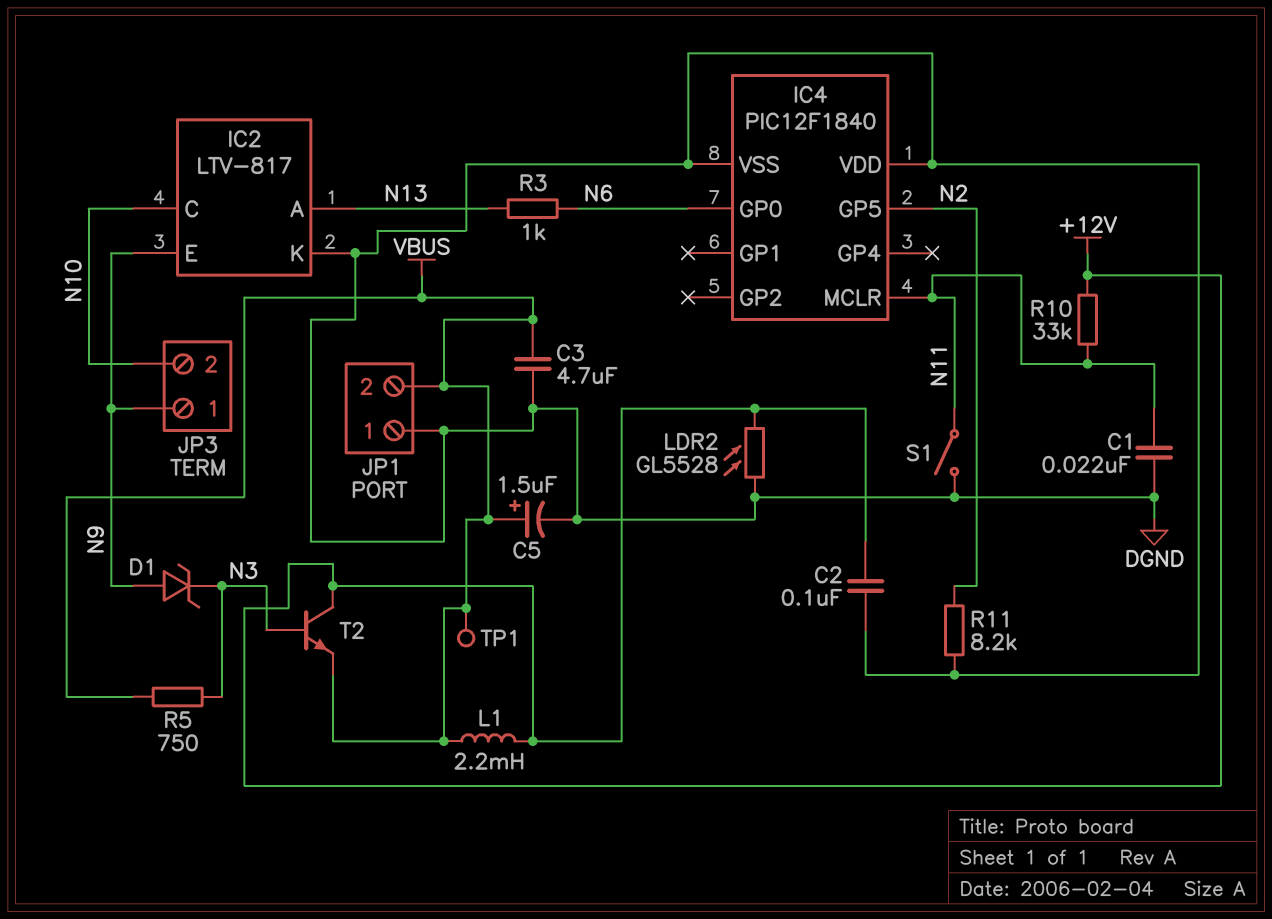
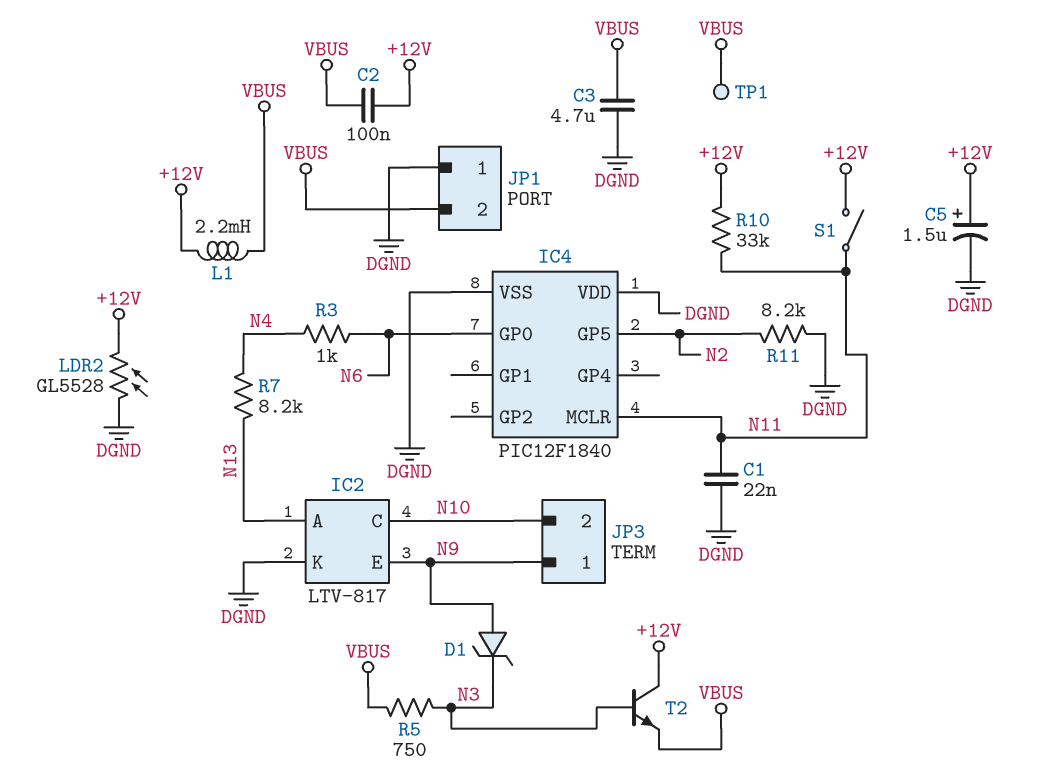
C2: 100nF (+12V, DGND) -> 100nF (+12V, VBUS)
C5: 1.5uF (plus VBUS, minus DGND) -> 1.5uF (plus +12V, minus DGND)
R3: 1k (N6, N13) -> 1k (N4, N6)
R7: none -> 8.2k (N4, N13)
S1: switch (DGND, N11) -> switch (+12V, N11)

